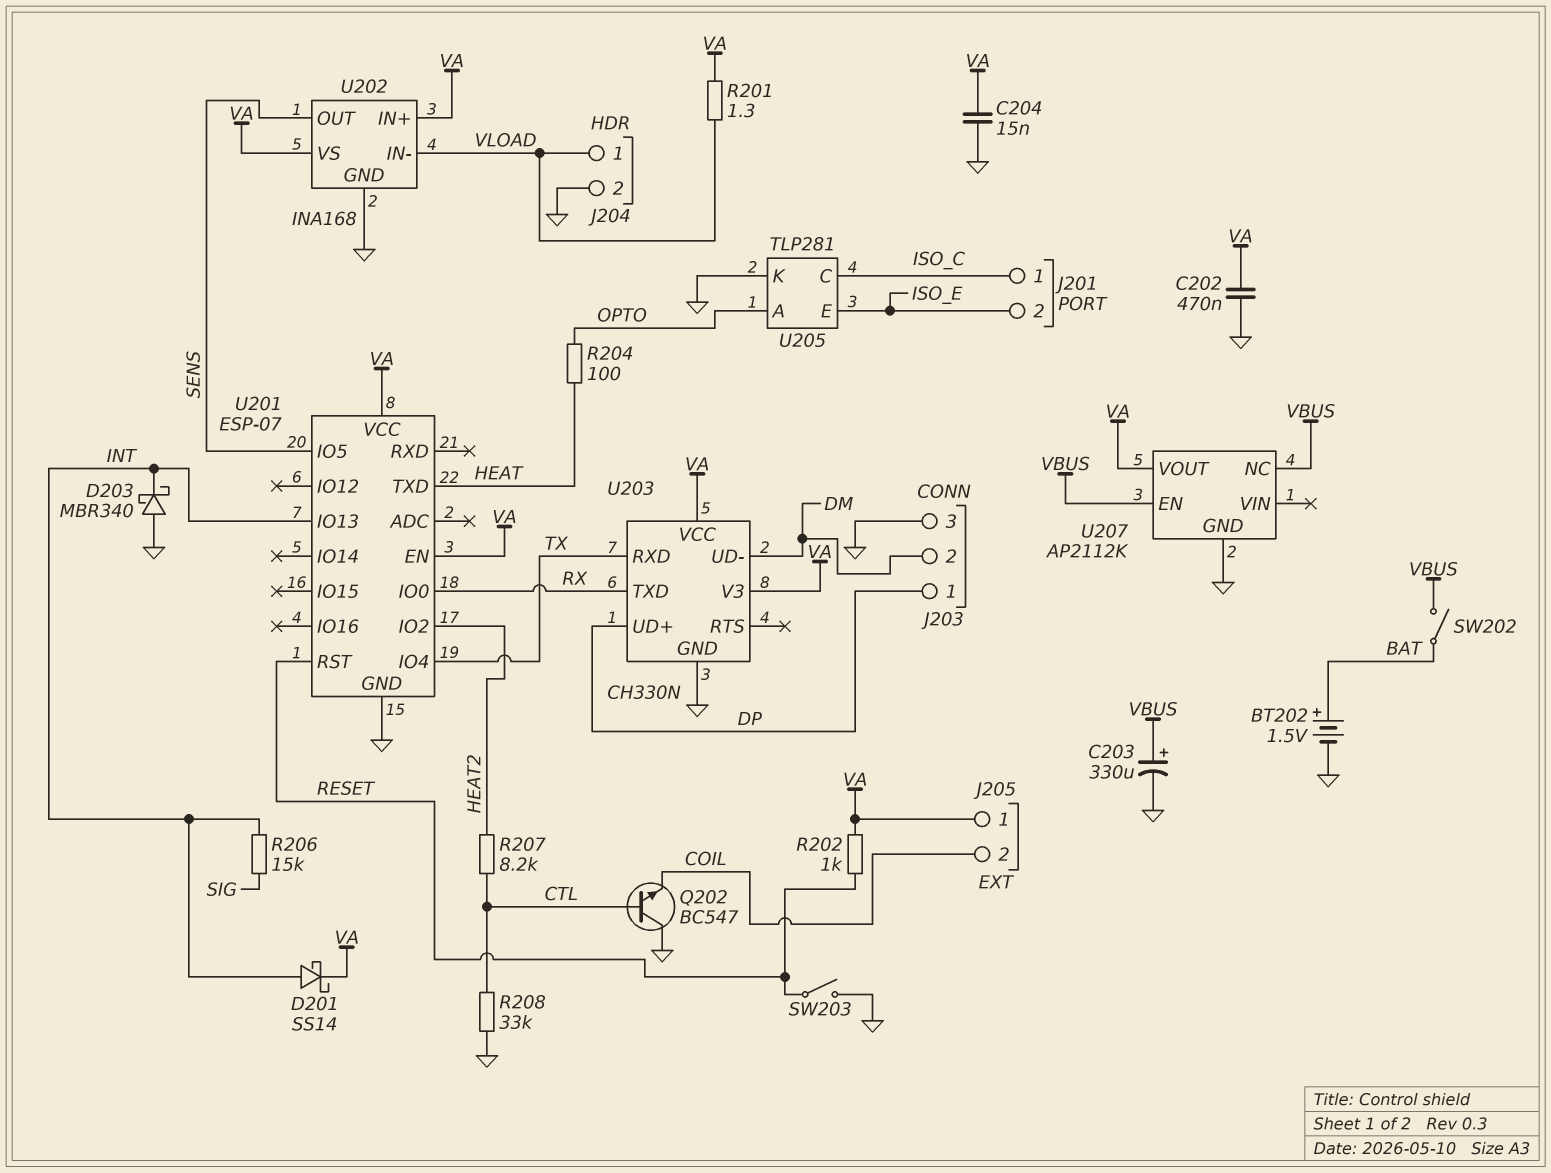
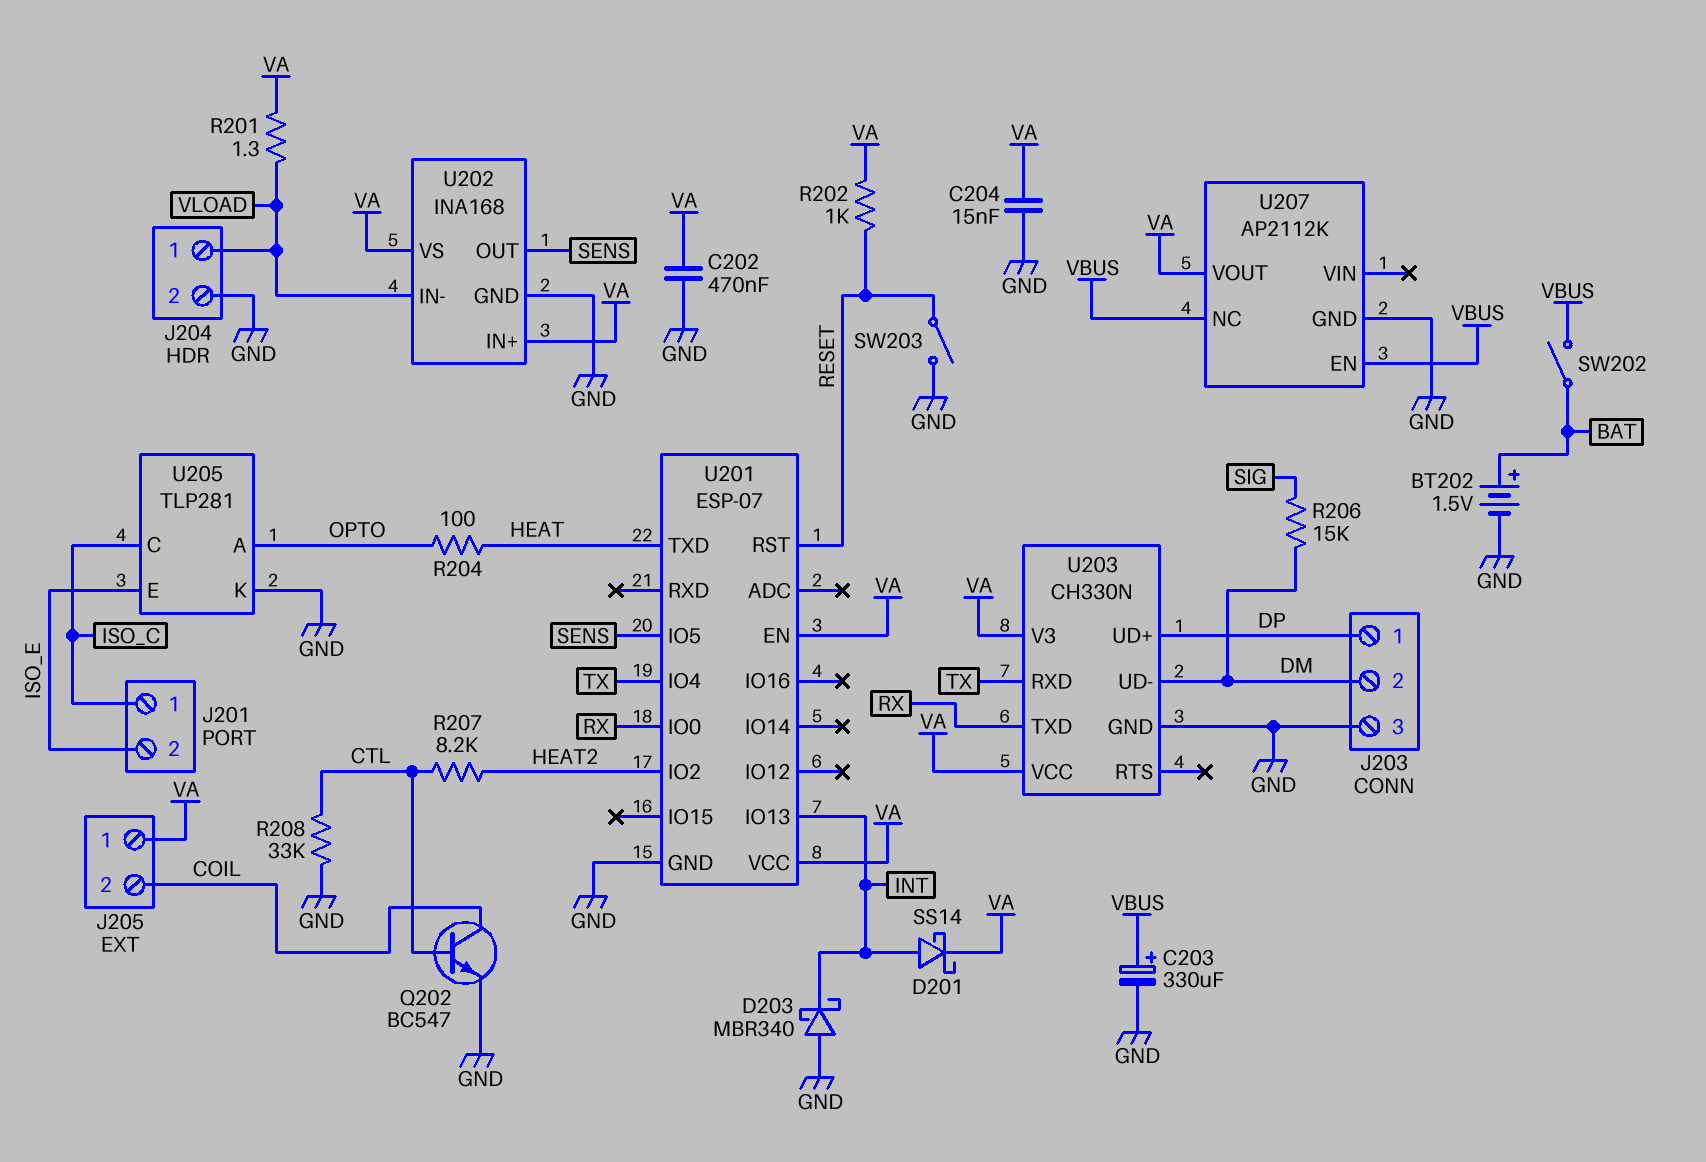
Q202: NPN BC547 (B CTL, C GND, E COIL) -> NPN BC547 (B CTL, C COIL, E GND)
R206: 15k (INT, SIG) -> 15k (DM, SIG)

